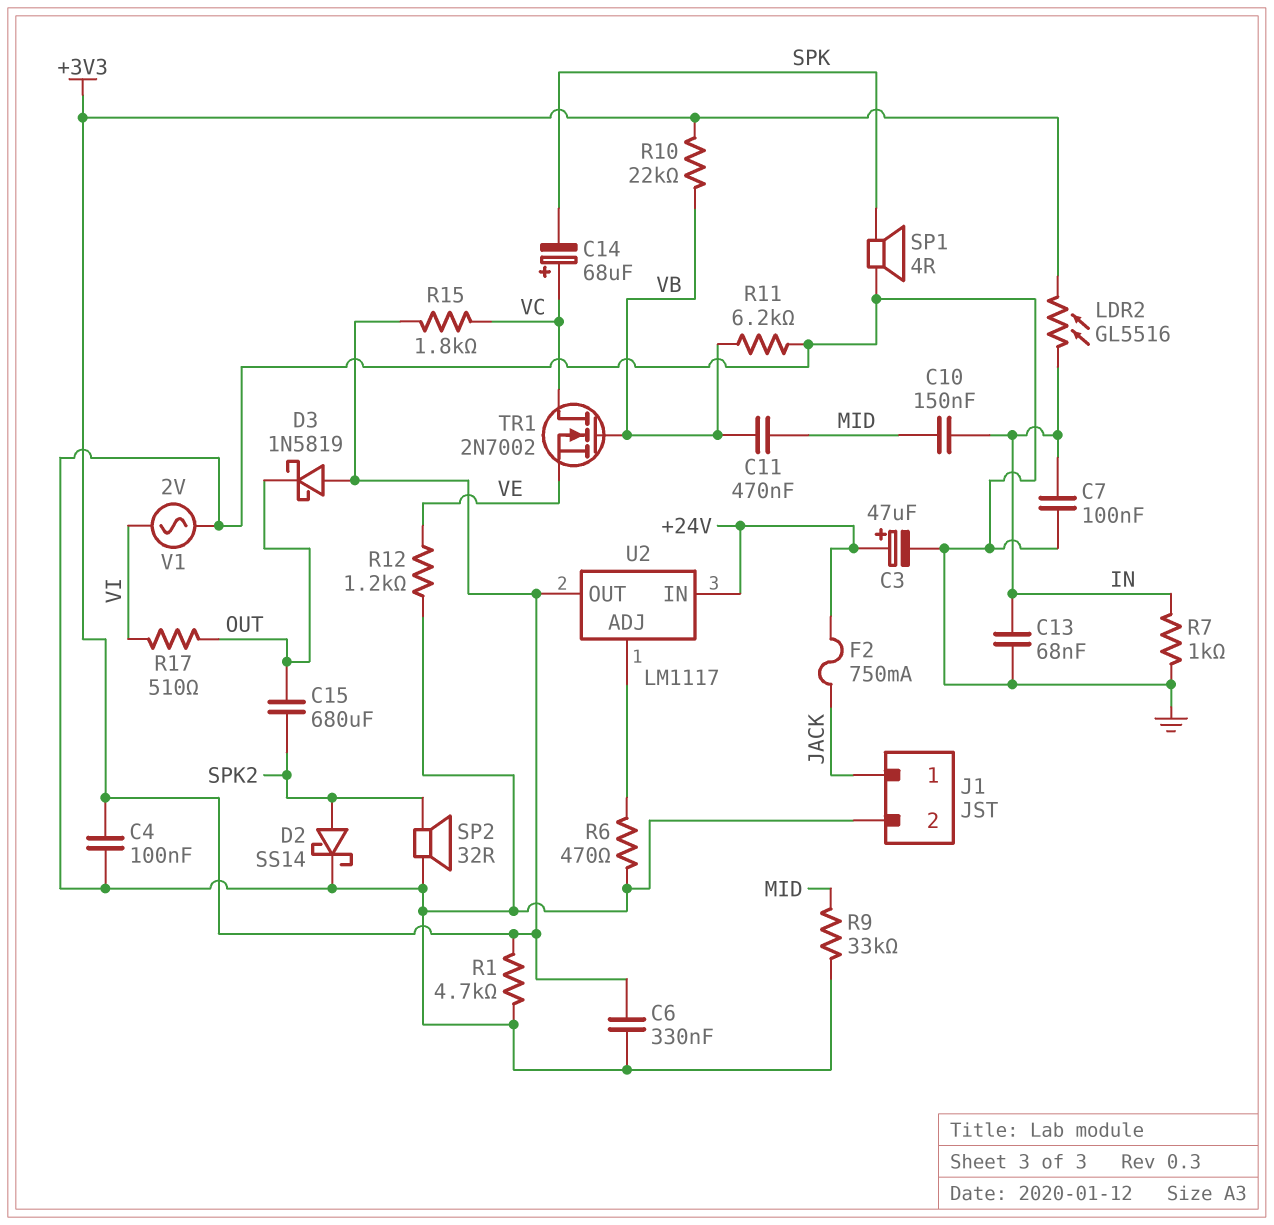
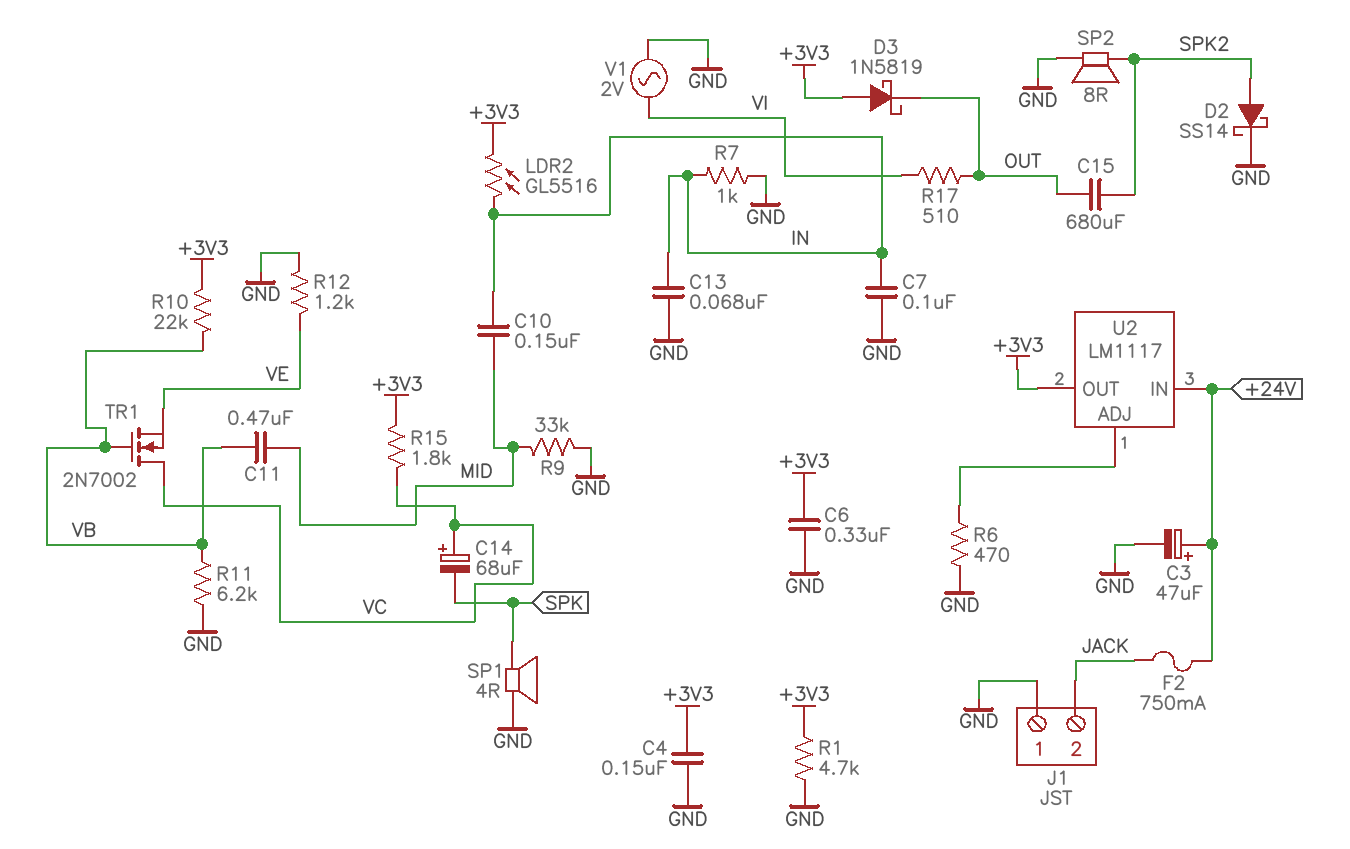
C4: 100nF (+3V3, GND) -> 150nF (+3V3, GND)
J1 pin 1: JACK -> GND
J1 pin 2: GND -> JACK
SP2: speaker 32R (GND, SPK2) -> speaker 8R (GND, SPK2)

